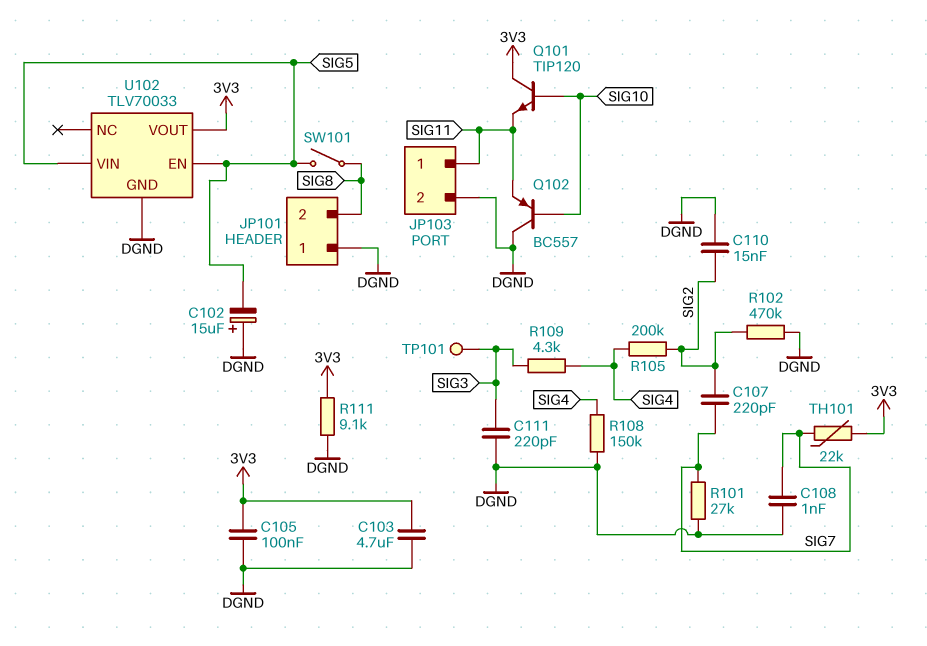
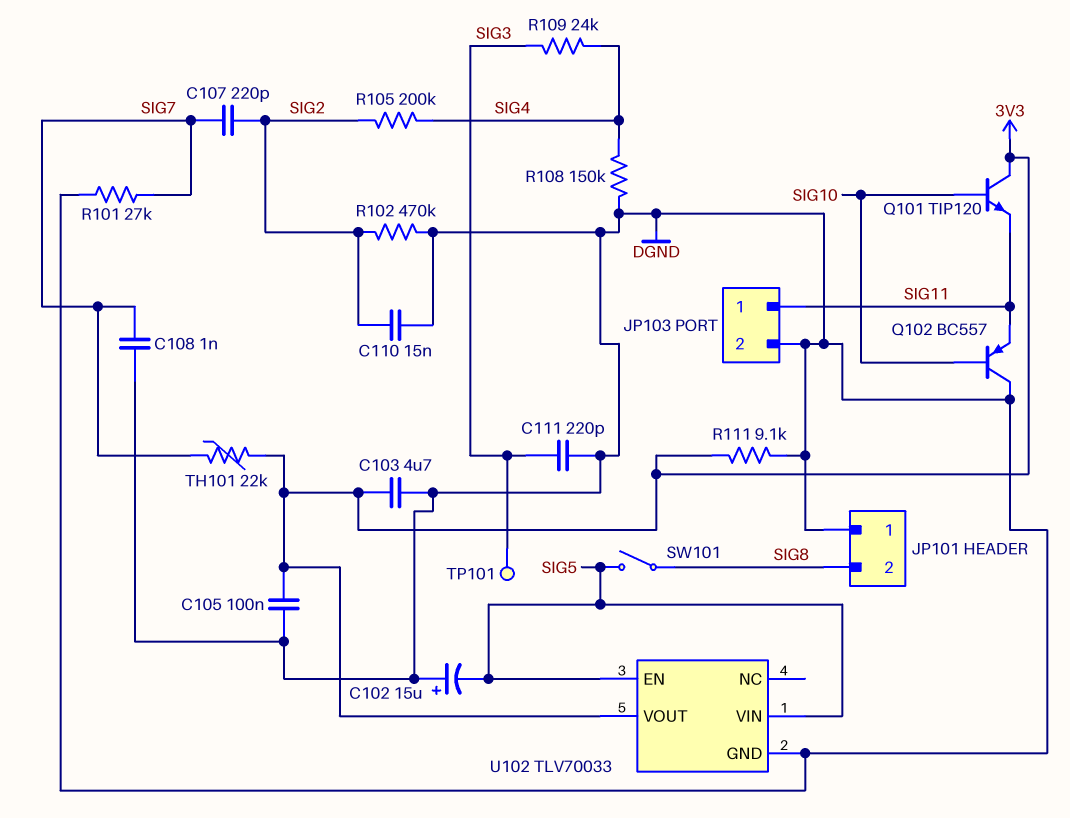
R109: 4.3k (SIG3, SIG4) -> 24k (SIG3, SIG4)

